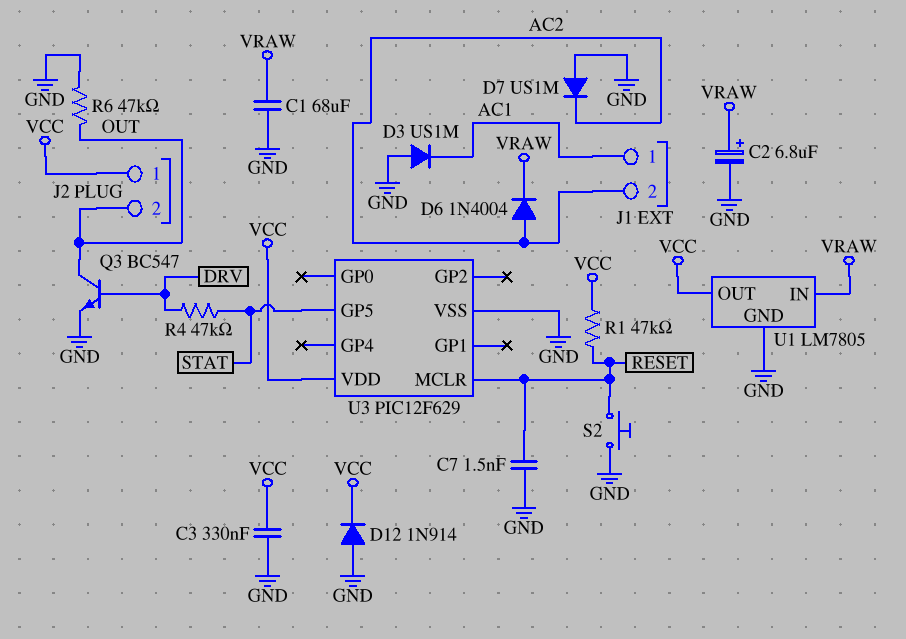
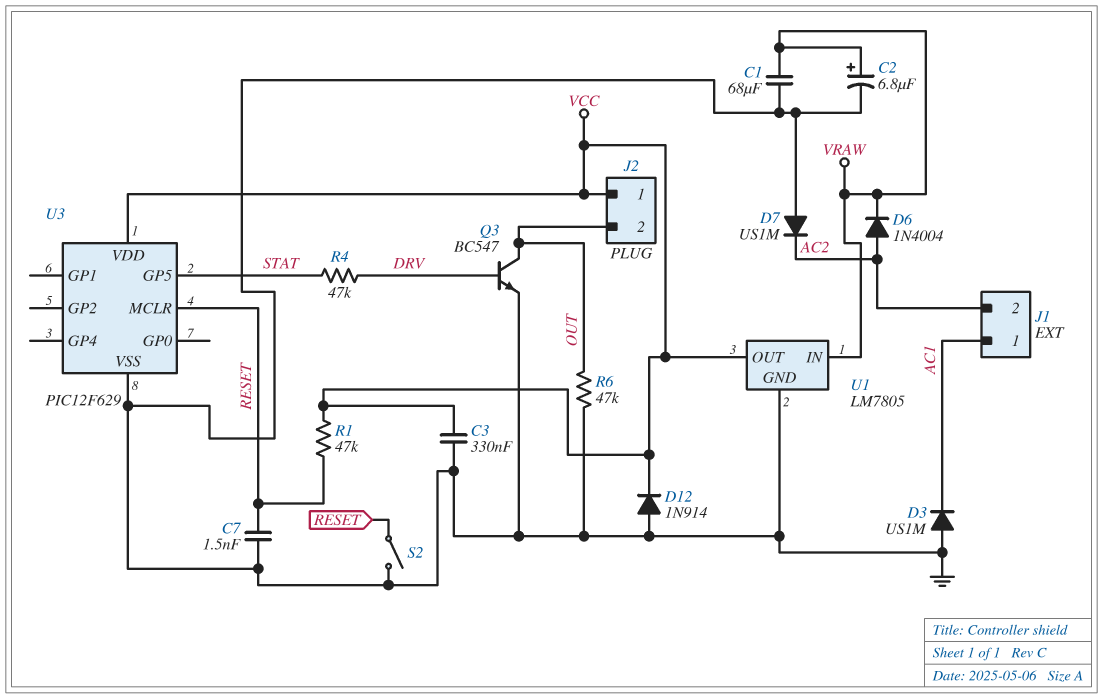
S2: button (GND, RESET) -> switch (GND, RESET)

